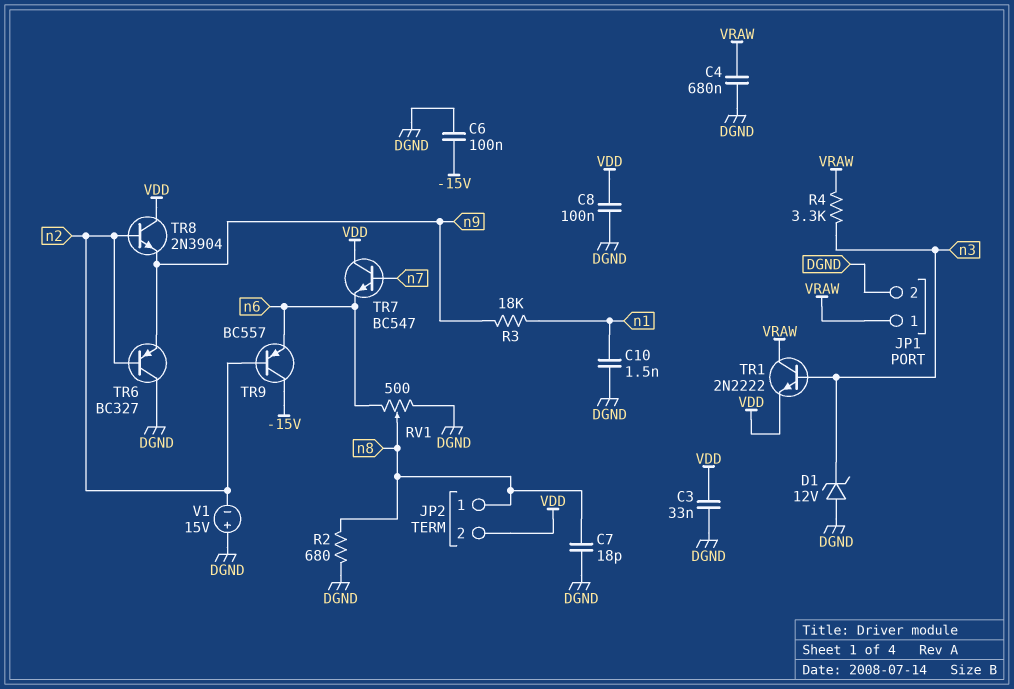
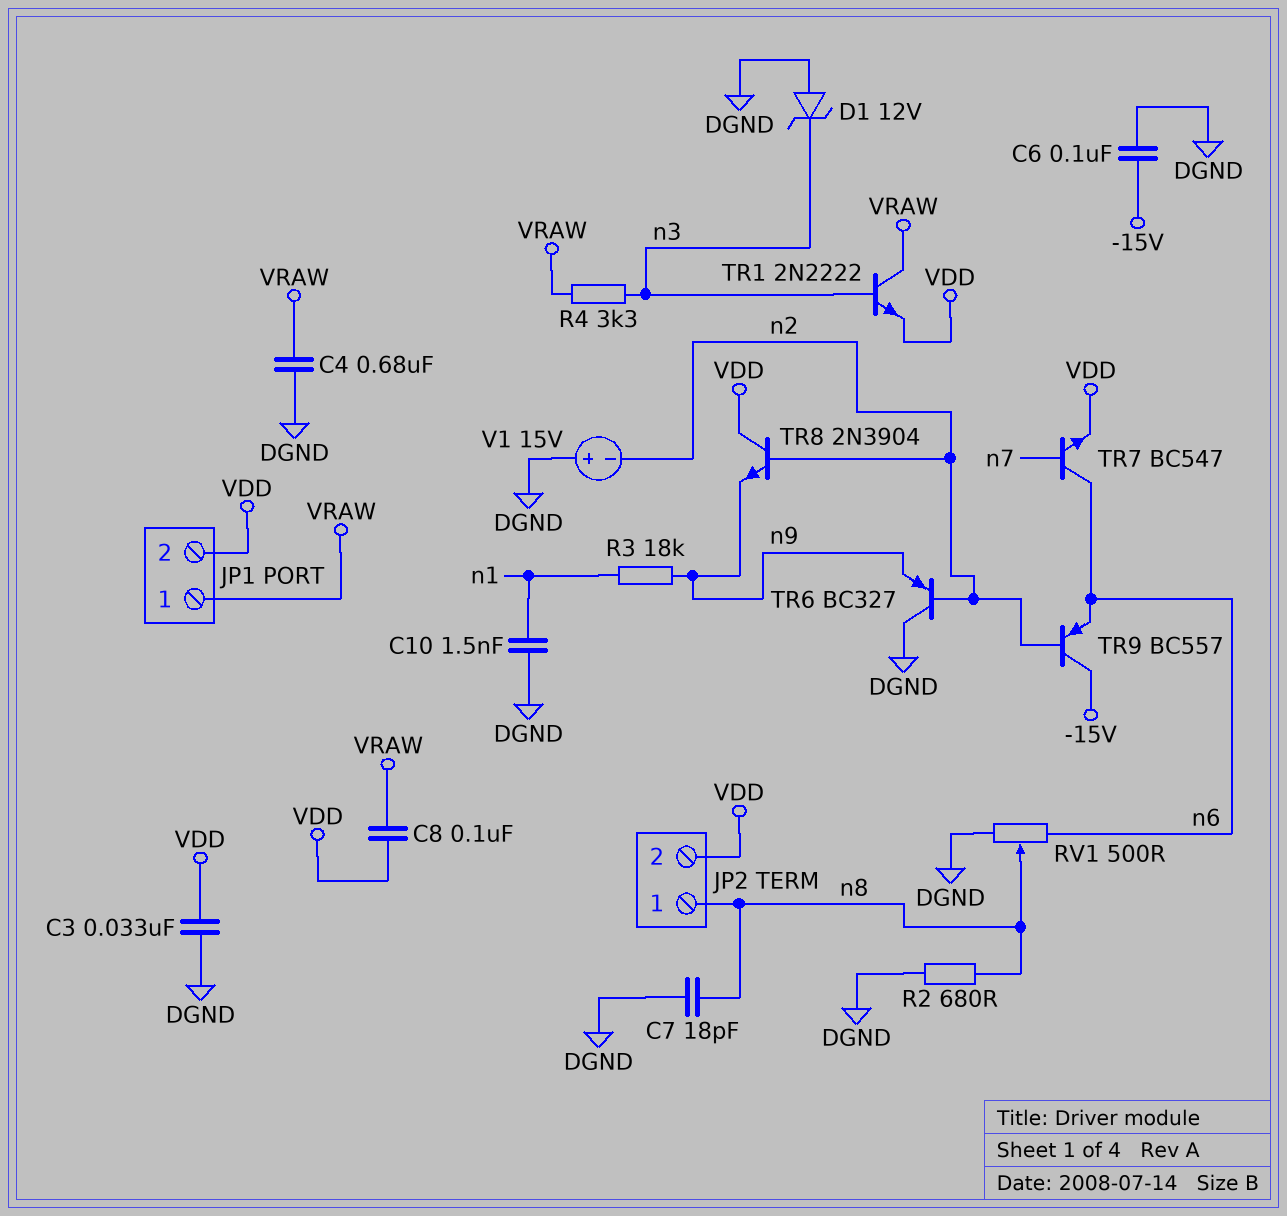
C8: 100nF (DGND, VDD) -> 100nF (VDD, VRAW)
JP1 pin 2: DGND -> VDD
TR7: NPN BC547 (B n7, C VDD, E n6) -> NPN BC547 (B n7, C n6, E VDD)

